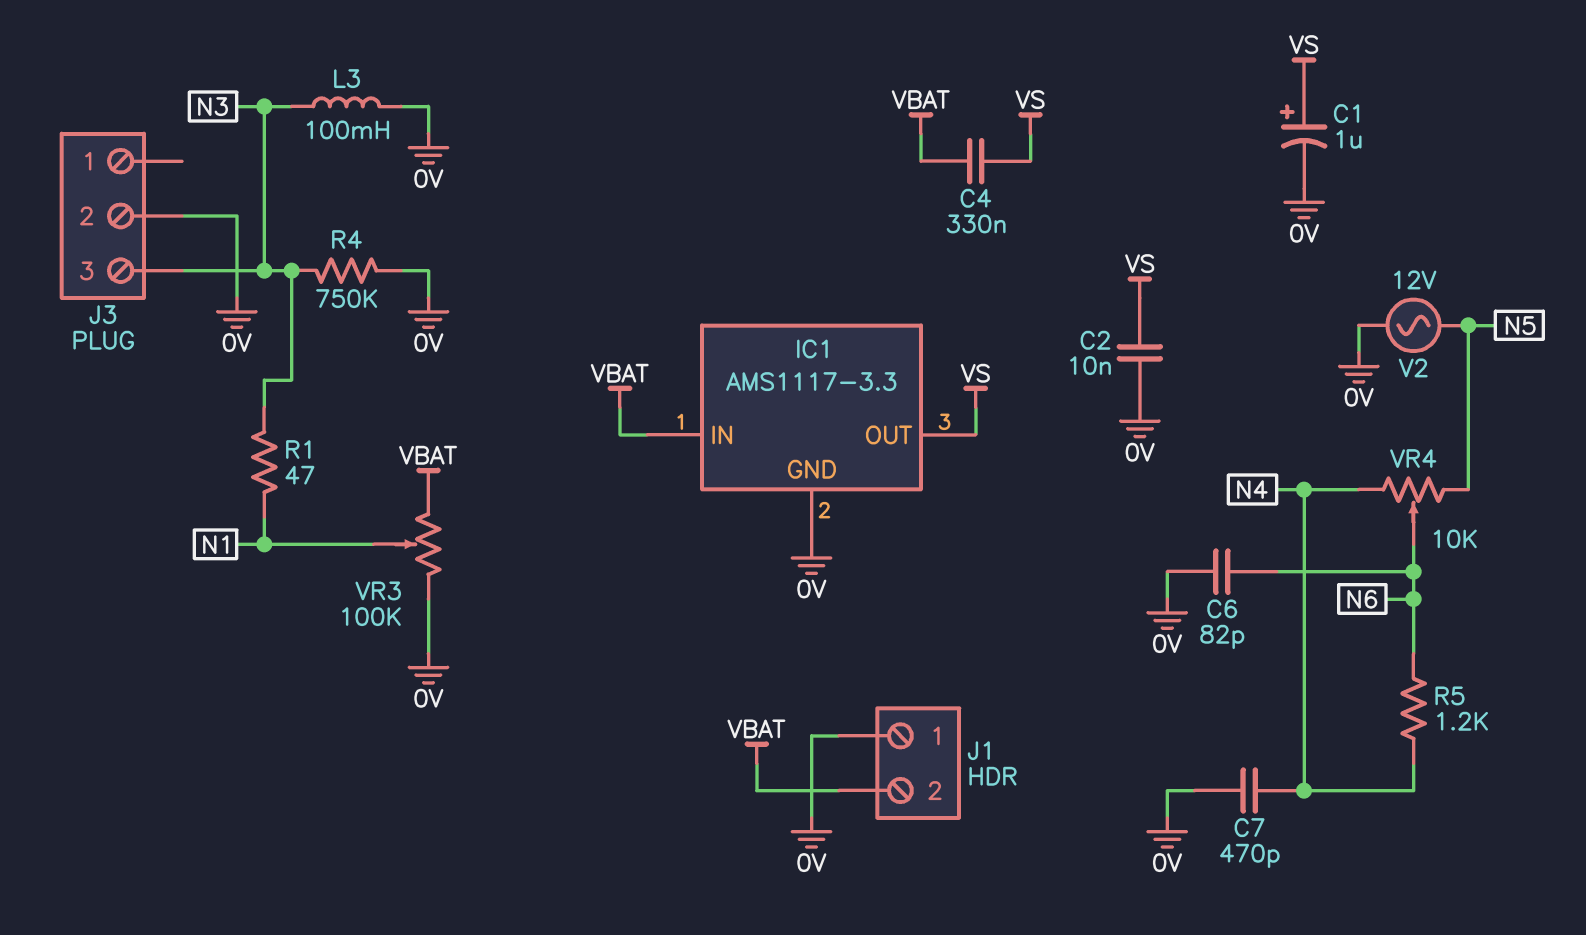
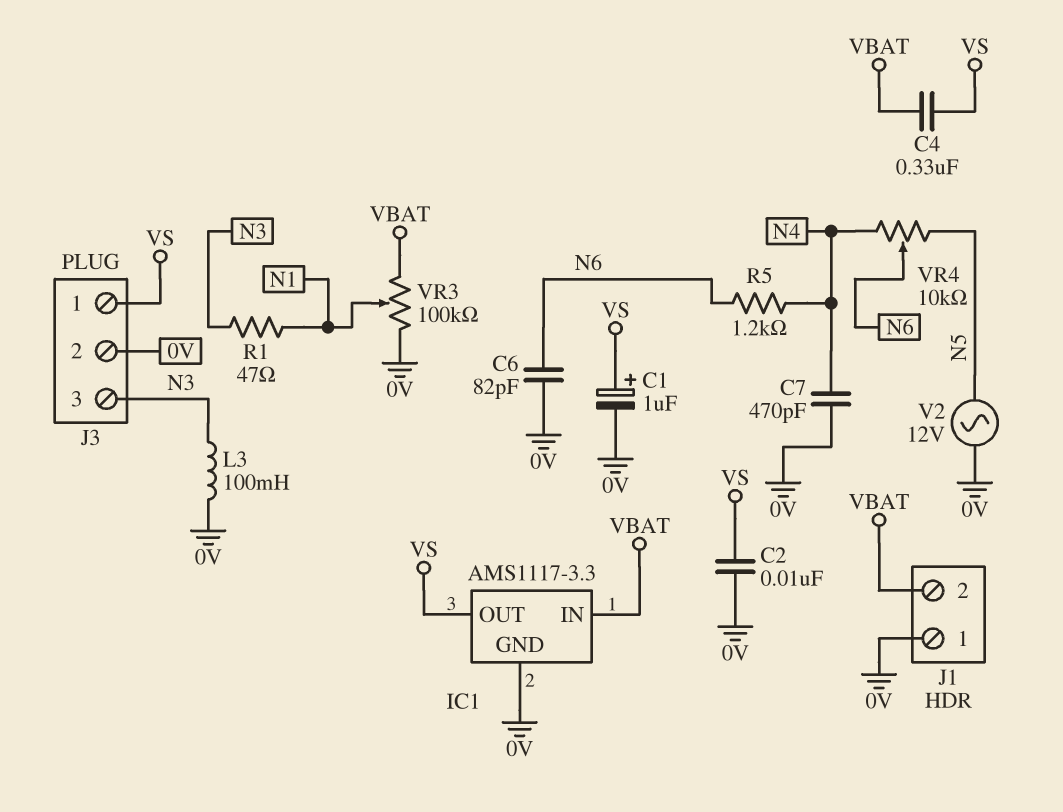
J3 pin 1: none -> VS
R4: 750k (0V, N3) -> none

